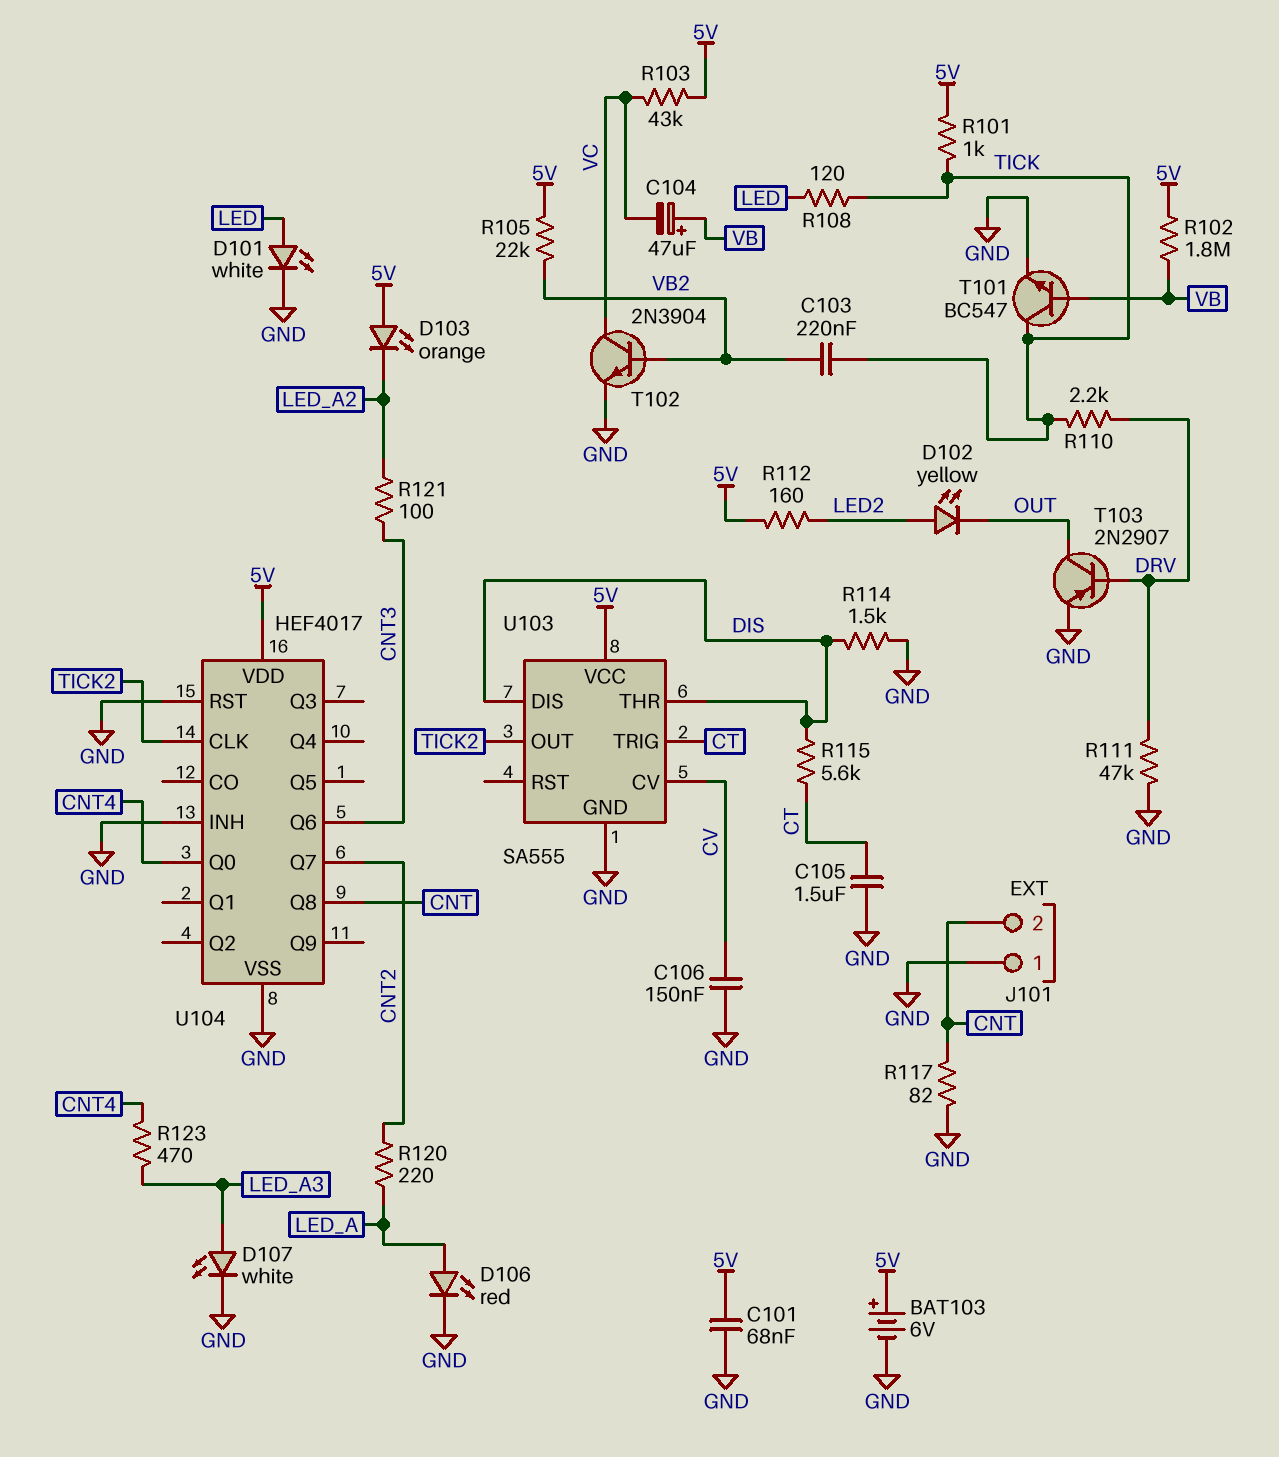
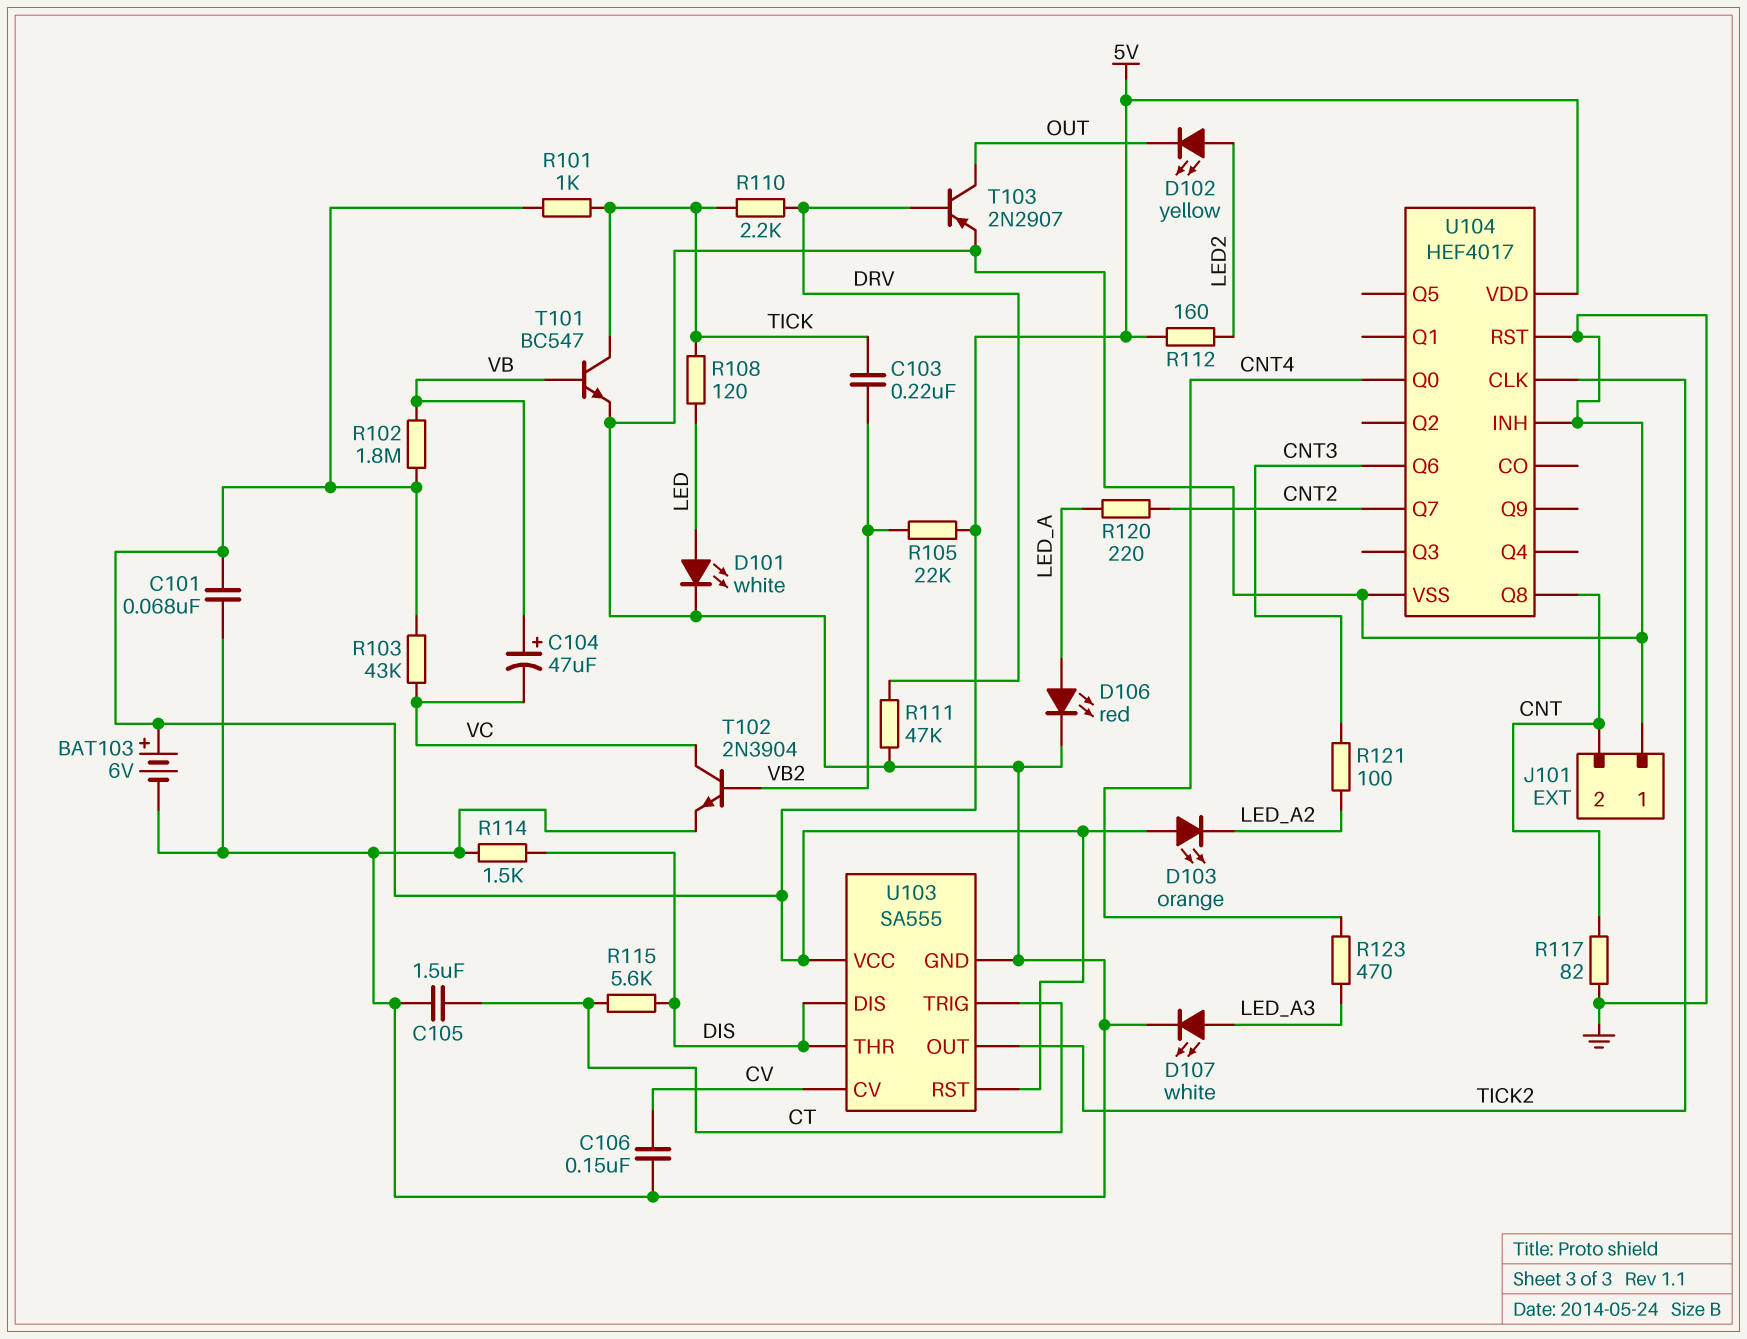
U103 pin RST: none -> 5V

